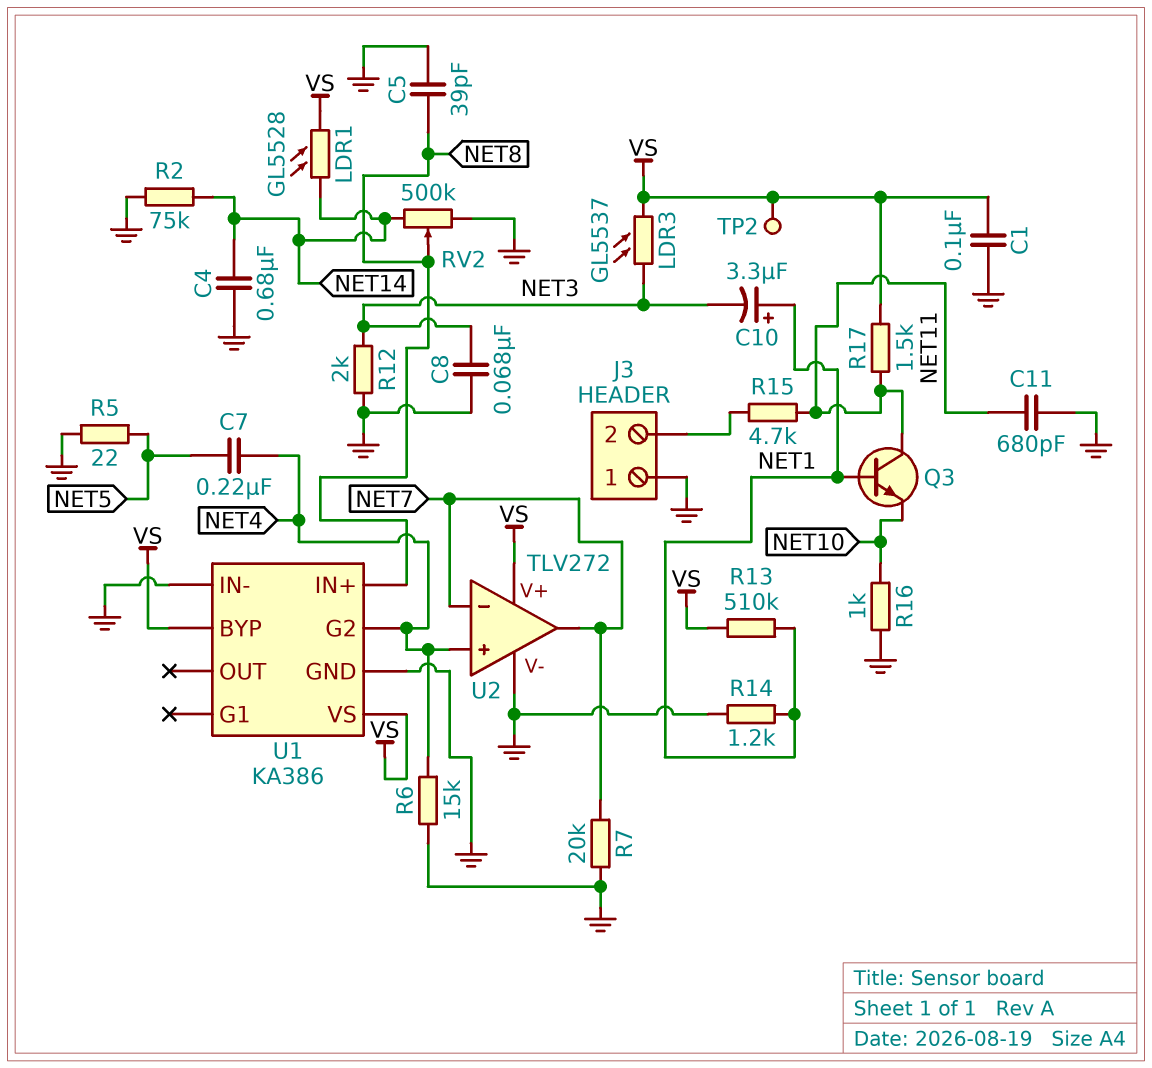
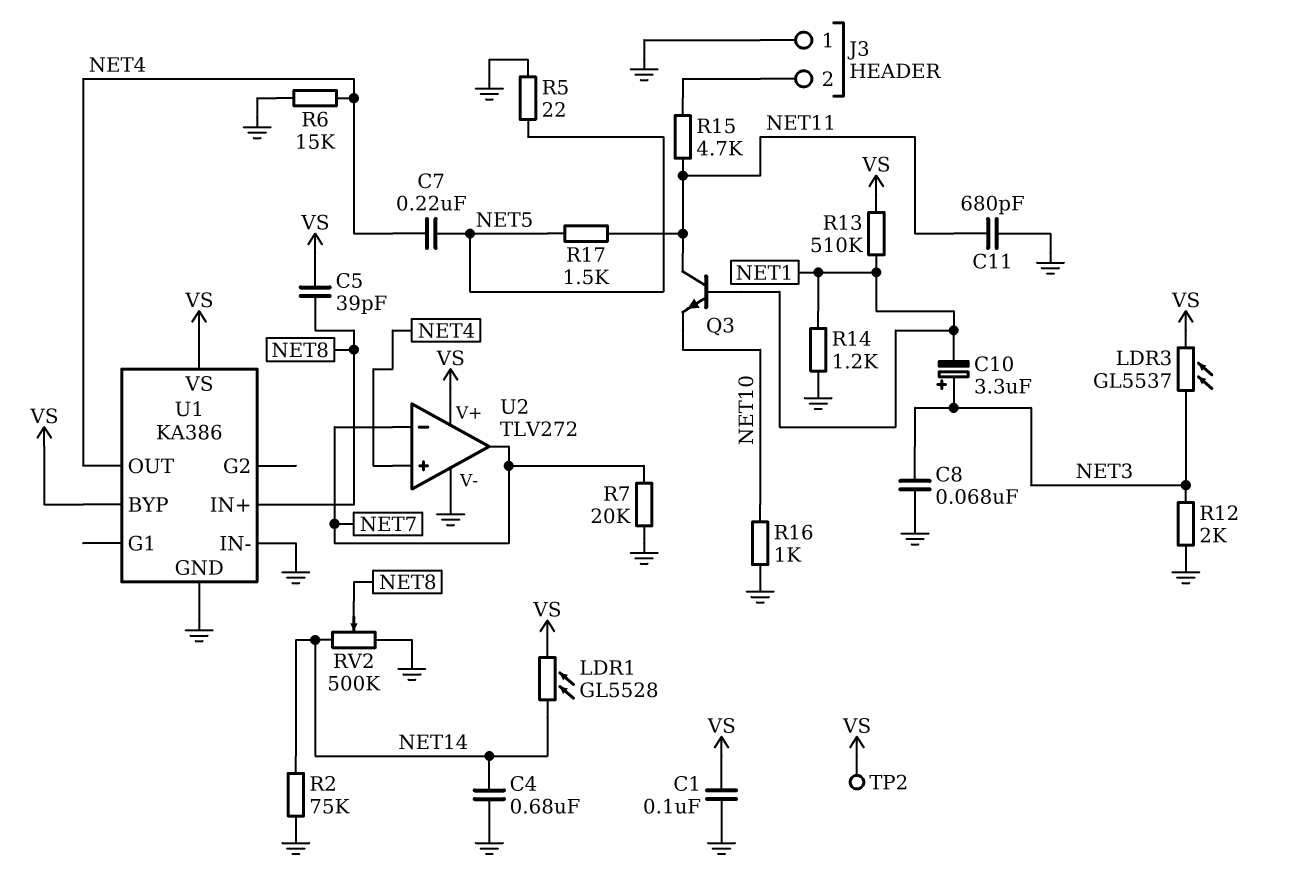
C5: 39pF (GND, NET8) -> 39pF (NET8, VS)
C10: 3.3uF (plus NET1, minus NET3) -> 3.3uF (plus NET3, minus NET1)
R17: 1.5k (NET11, VS) -> 1.5k (NET5, NET11)
U1 pin G2: NET4 -> none
U1 pin OUT: none -> NET4

